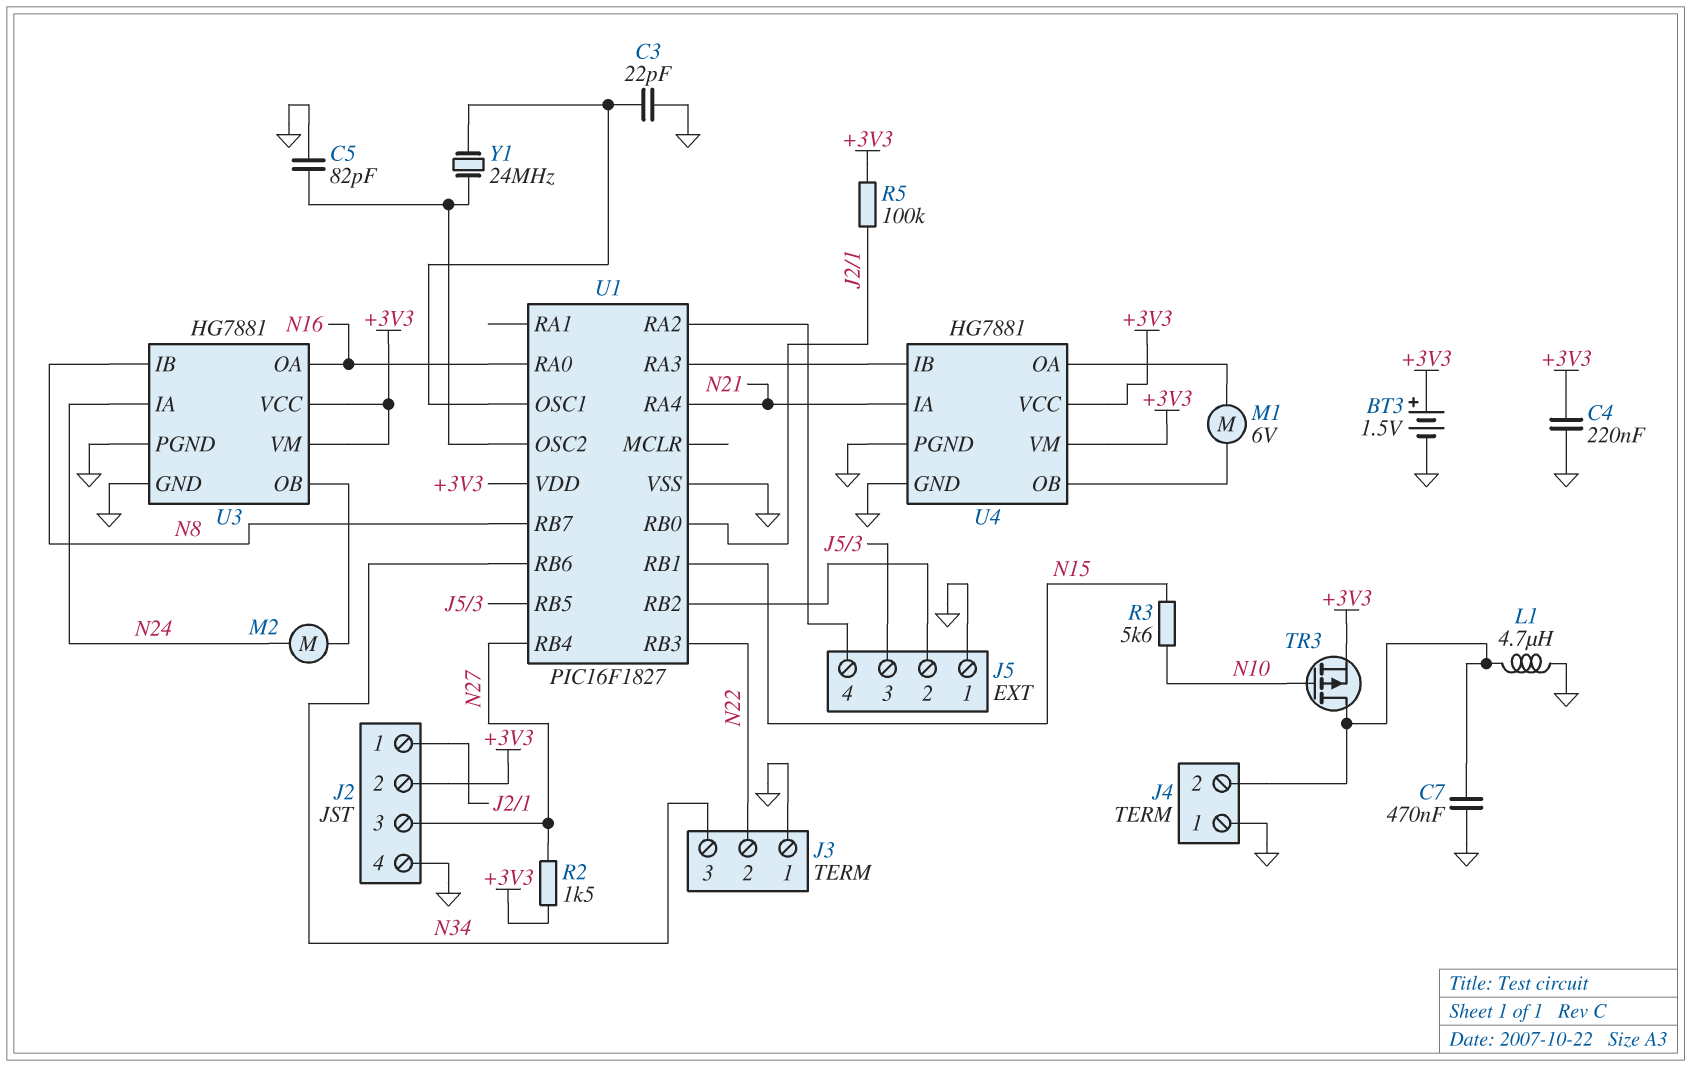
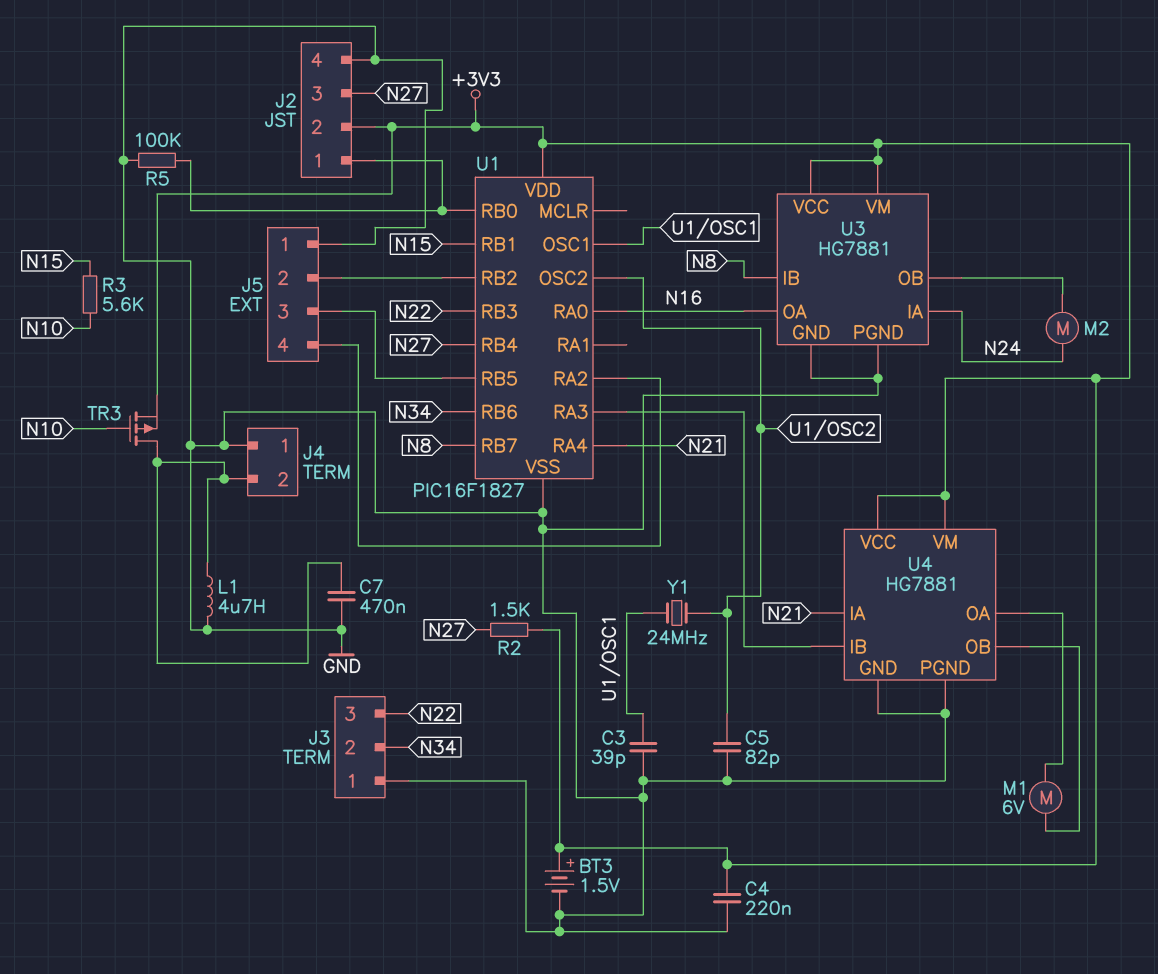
C3: 22pF (GND, U1/OSC1) -> 39pF (GND, U1/OSC1)
J3 pin 2: N22 -> N34
J3 pin 3: N34 -> N22
R5: 100k (+3V3, J2/1) -> 100k (GND, J2/1)

